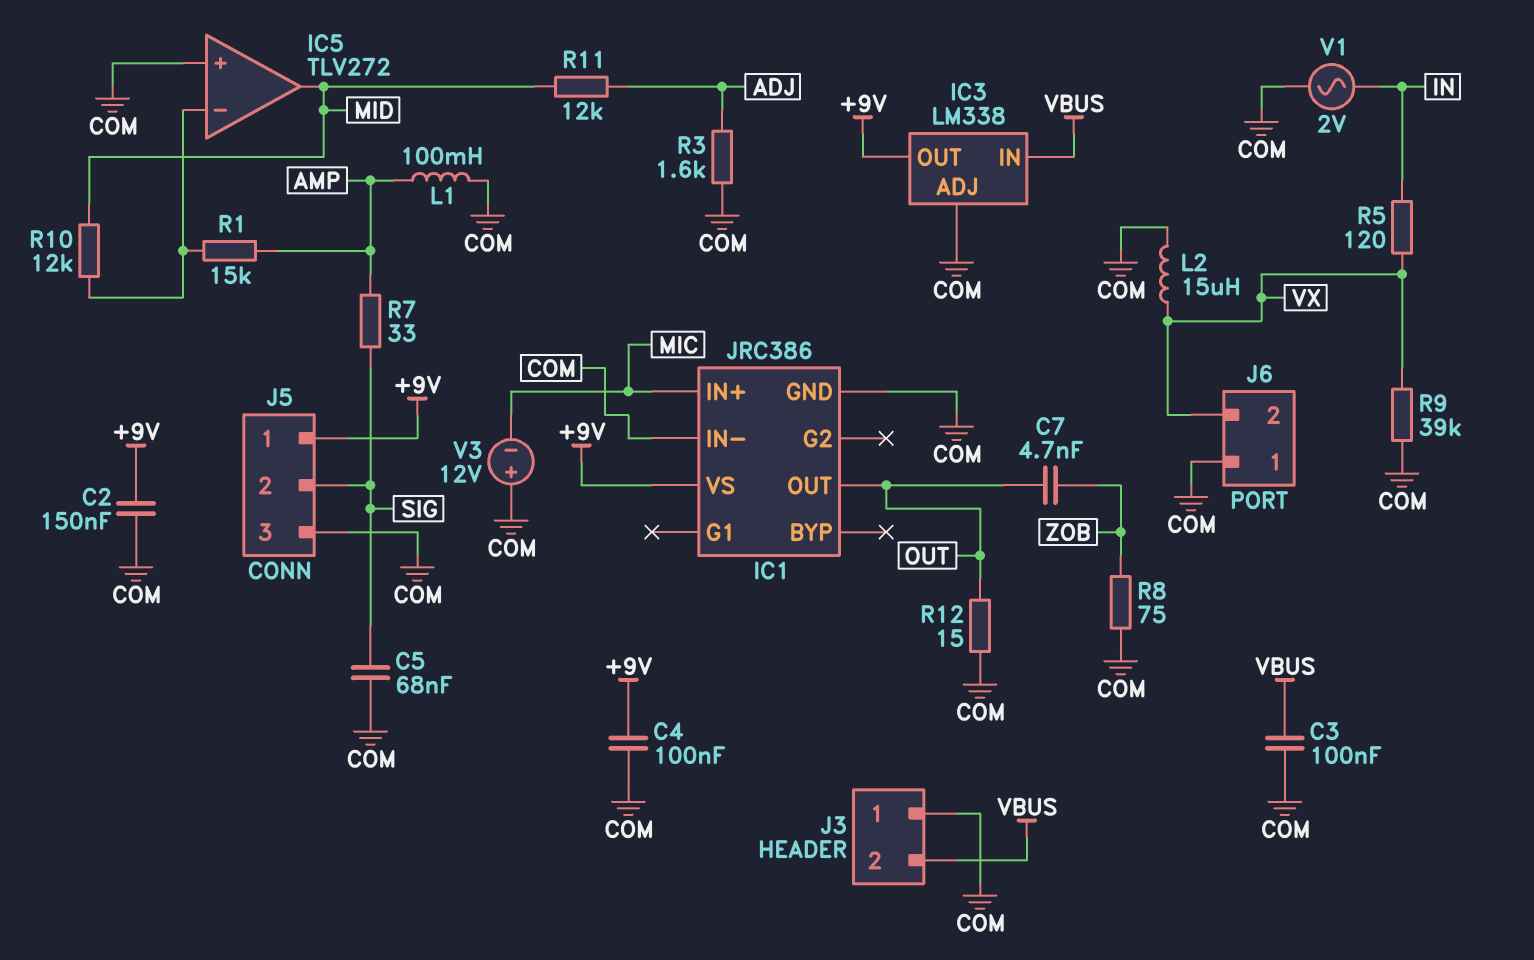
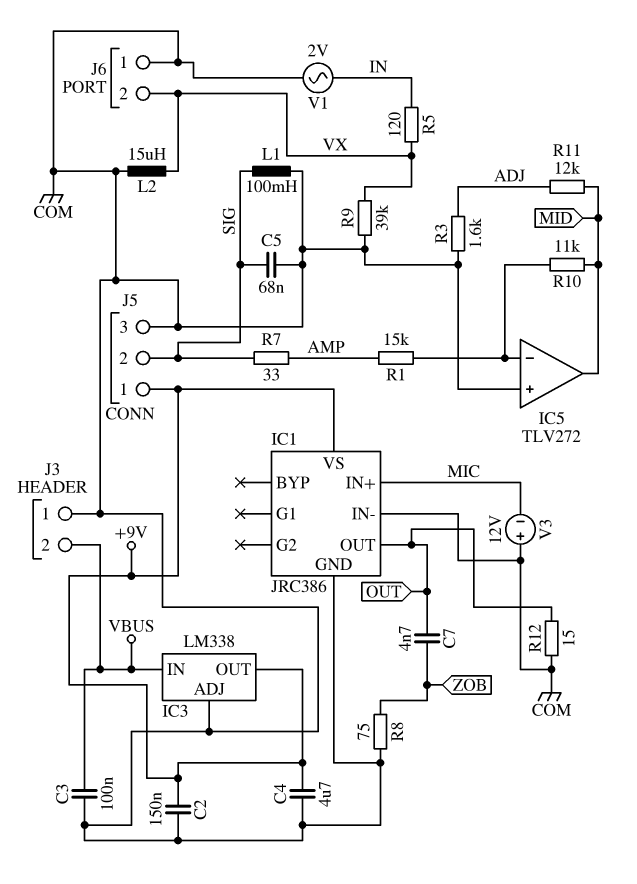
C4: 100nF (+9V, COM) -> 4.7uF (+9V, COM)
L1: 100mH (AMP, COM) -> 100mH (COM, SIG)
R10: 12k (IC5/in-, MID) -> 11k (IC5/in-, MID)

